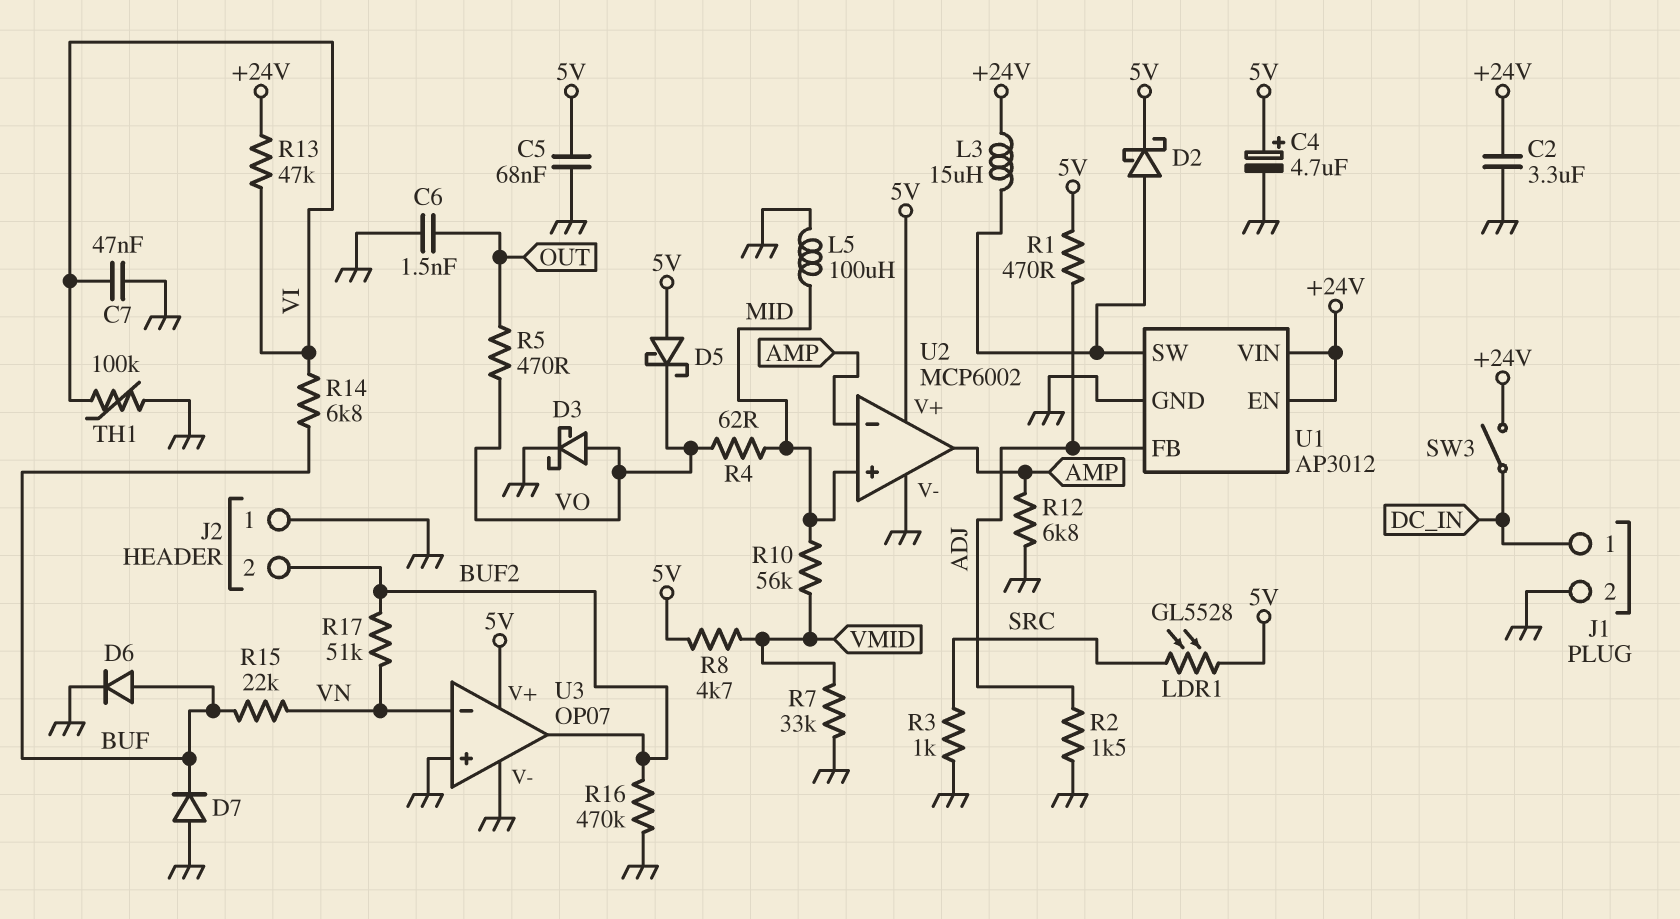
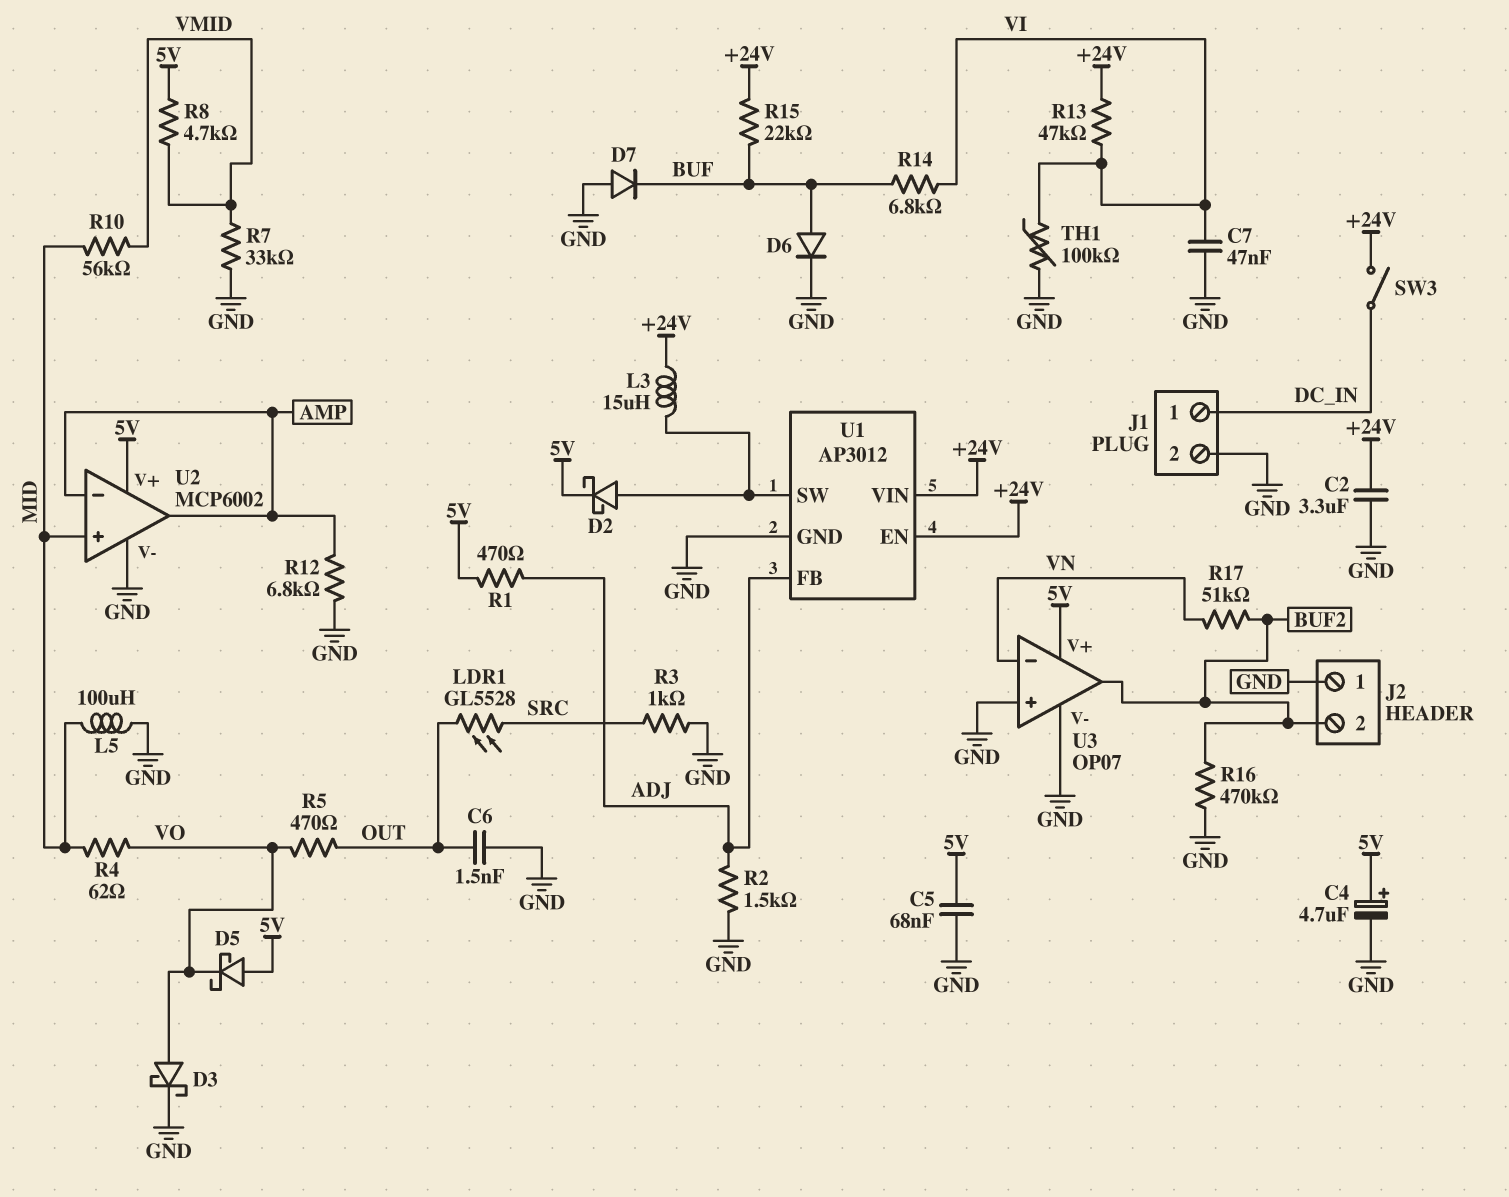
LDR1: GL5528 (5V, SRC) -> GL5528 (OUT, SRC)
R15: 22k (BUF, VN) -> 22k (+24V, BUF)

